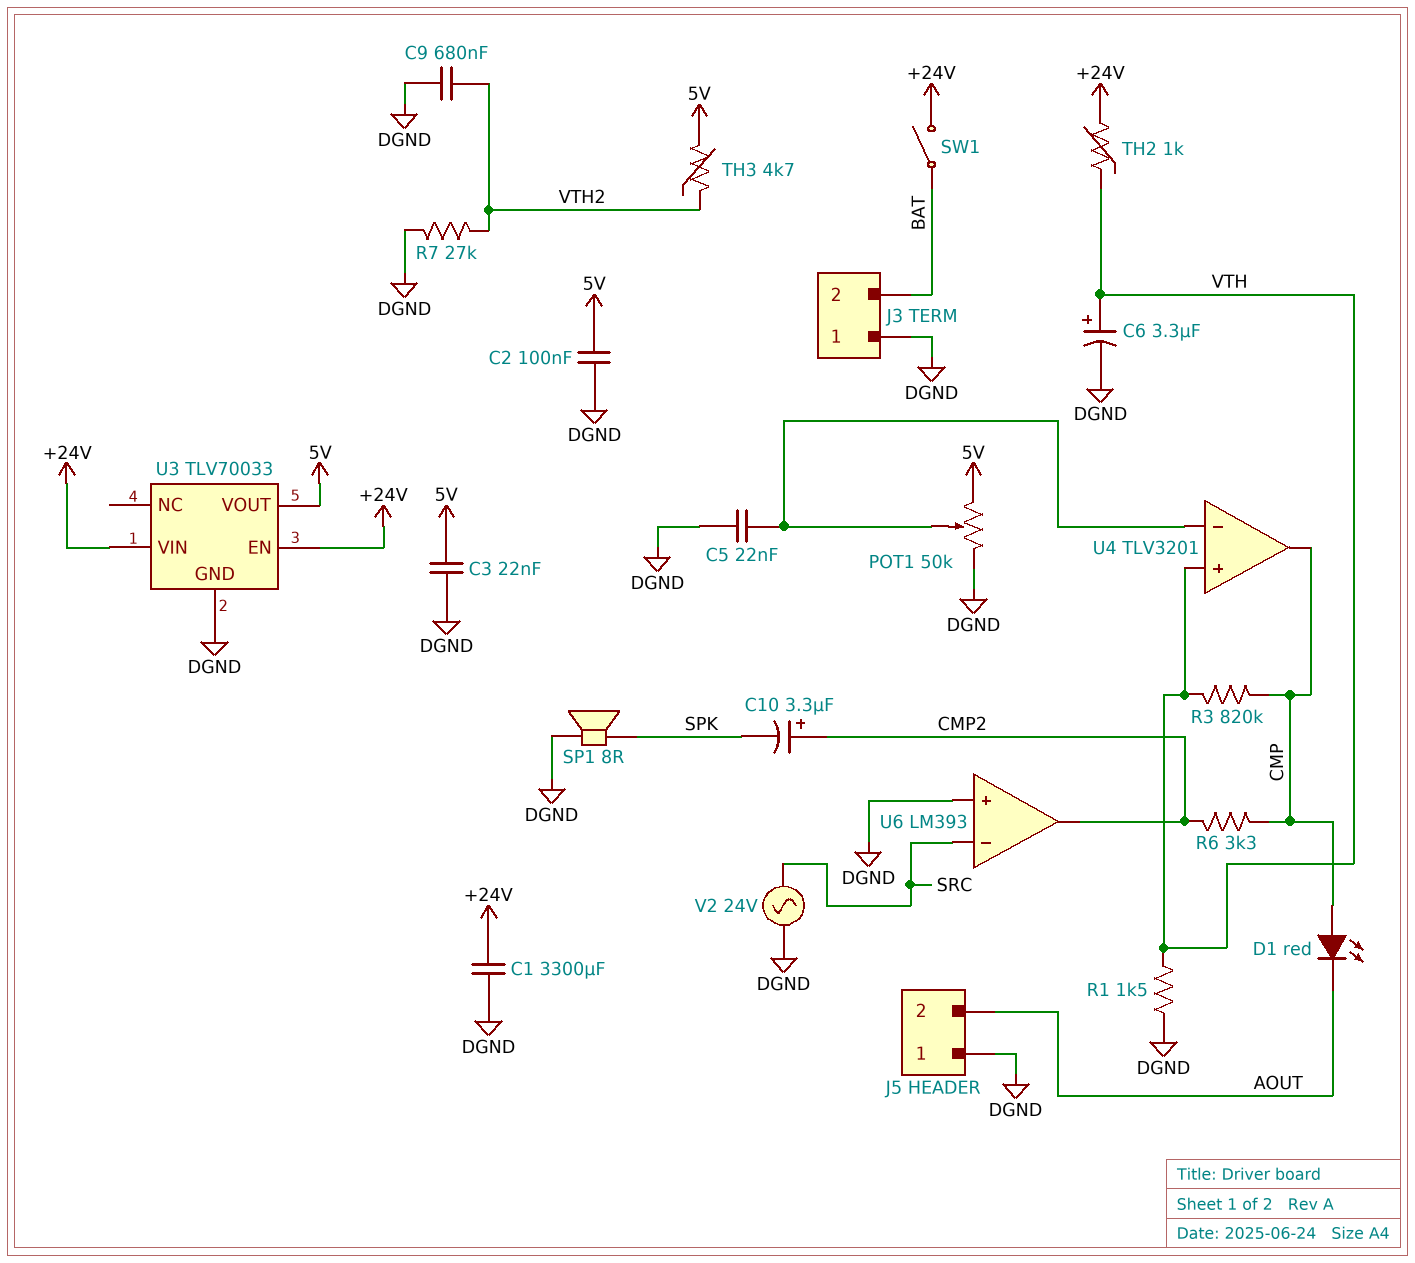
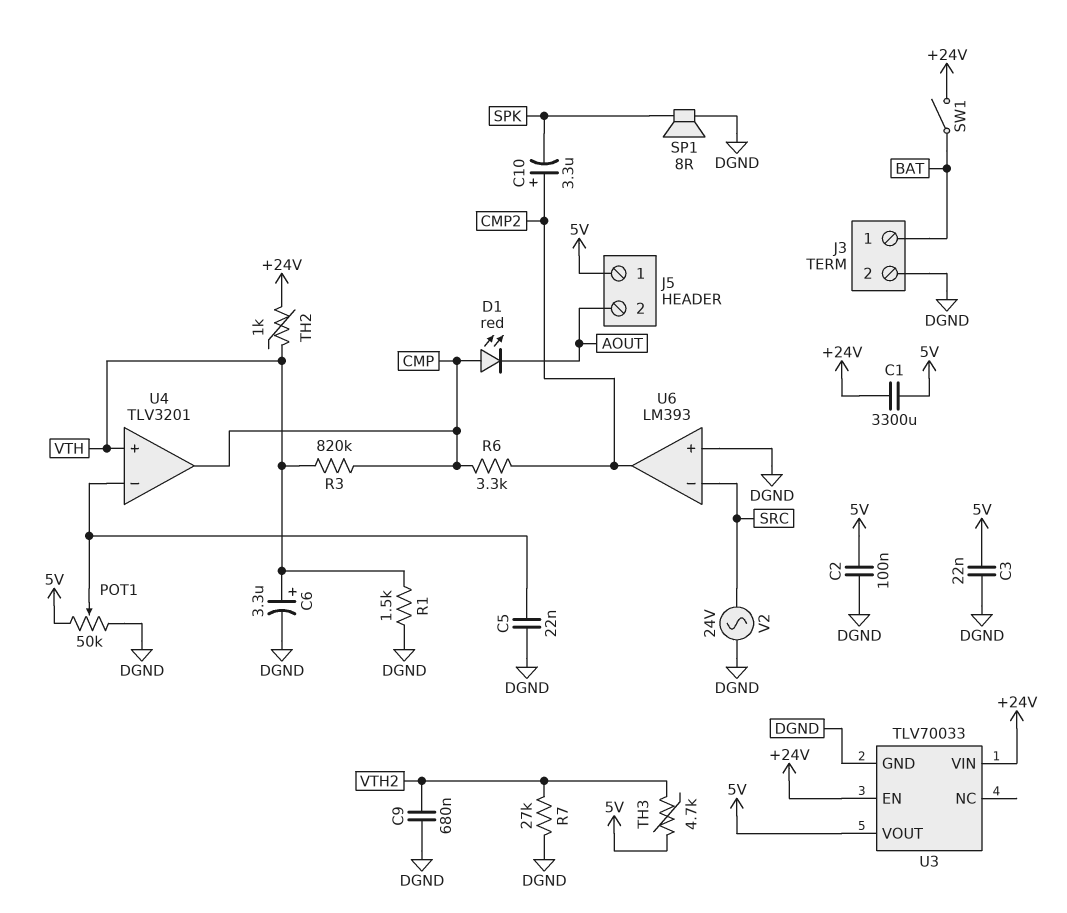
C1: 3300uF (+24V, DGND) -> 3300uF (+24V, 5V)
J3 pin 1: DGND -> BAT
J3 pin 2: BAT -> DGND
J5 pin 1: DGND -> 5V

